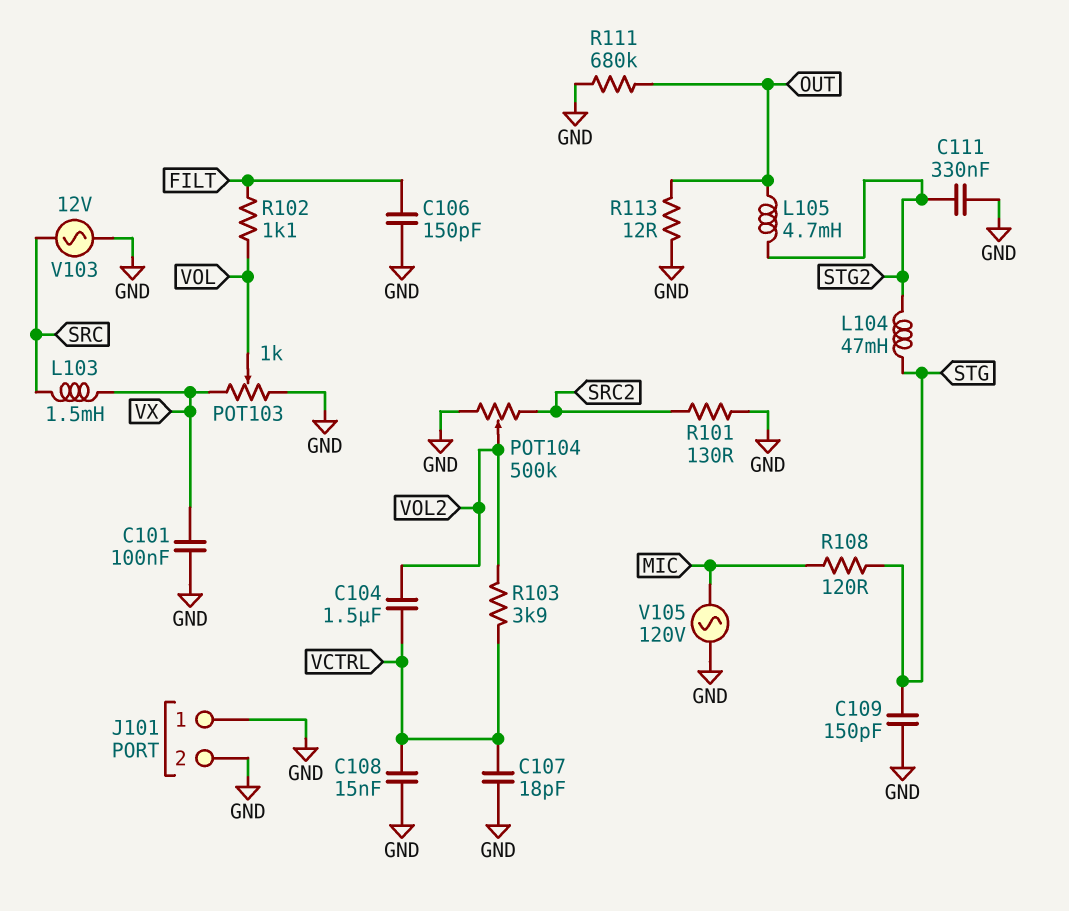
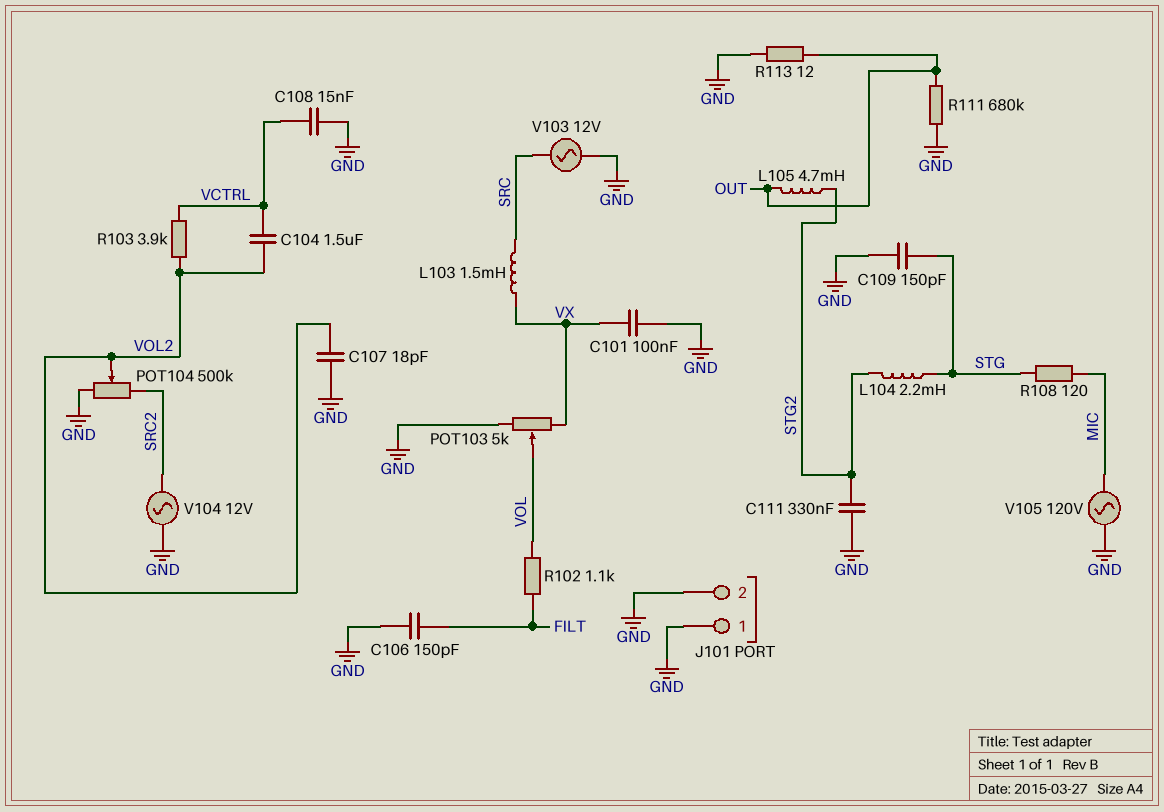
C107: 18pF (GND, VCTRL) -> 18pF (GND, VOL2)
L104: 47mH (STG, STG2) -> 2.2mH (STG, STG2)
POT103: 1k (GND, VX, wiper VOL) -> 5k (GND, VX, wiper VOL)
R101: 130 (GND, SRC2) -> none
V104: none -> AC 12V (GND, SRC2)

